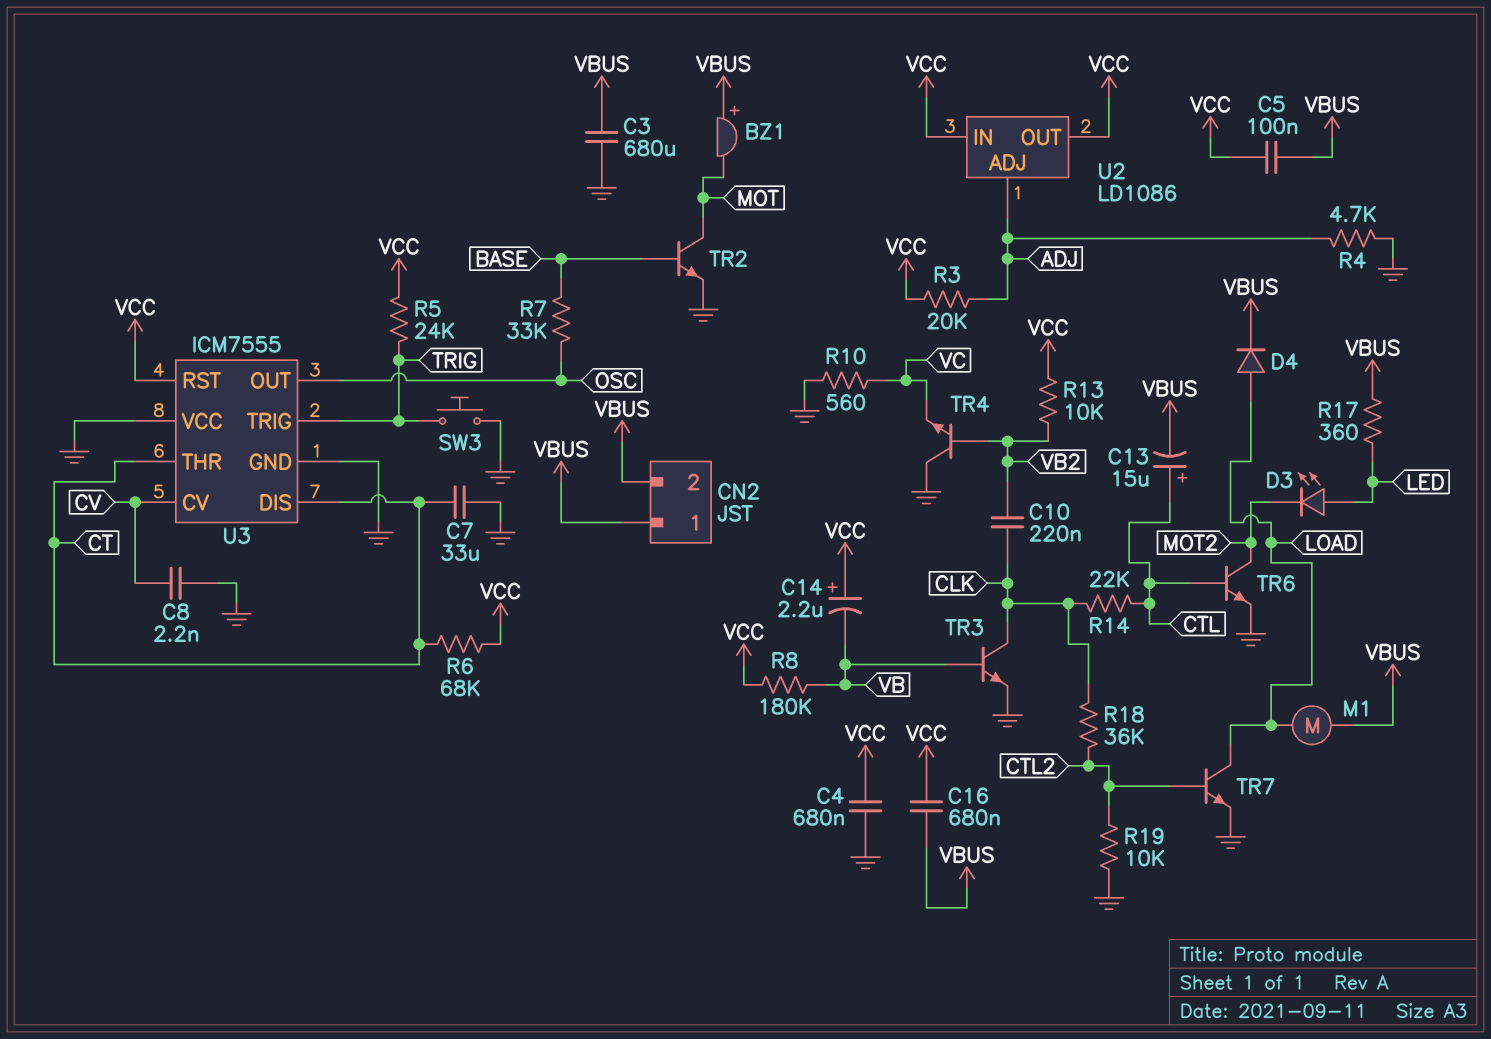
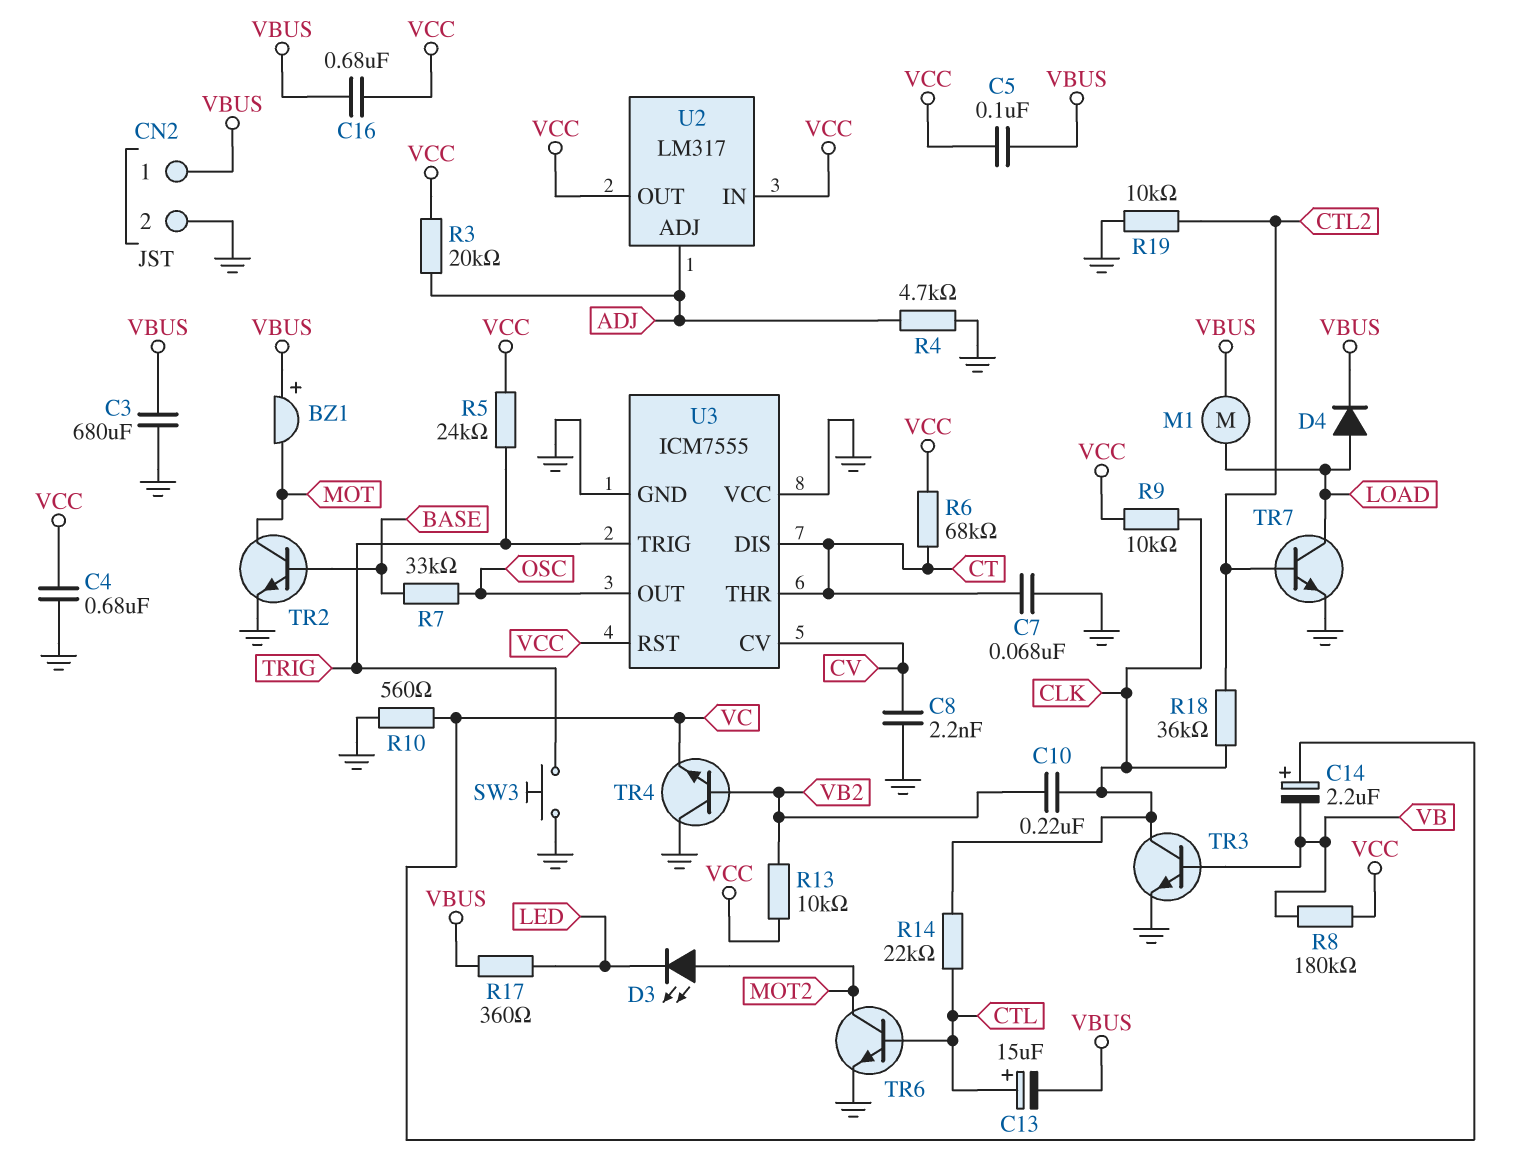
C7: 33uF (CT, GND) -> 68nF (CT, GND)
C14: 2.2uF (plus VCC, minus VB) -> 2.2uF (plus VC, minus VB)
CN2 pin 2: VBUS -> GND
D3: LED (A LED, K MOT2) -> LED (A MOT2, K LED)
R9: none -> 10k (CLK, VCC)
U2: LD1086 -> LM317

